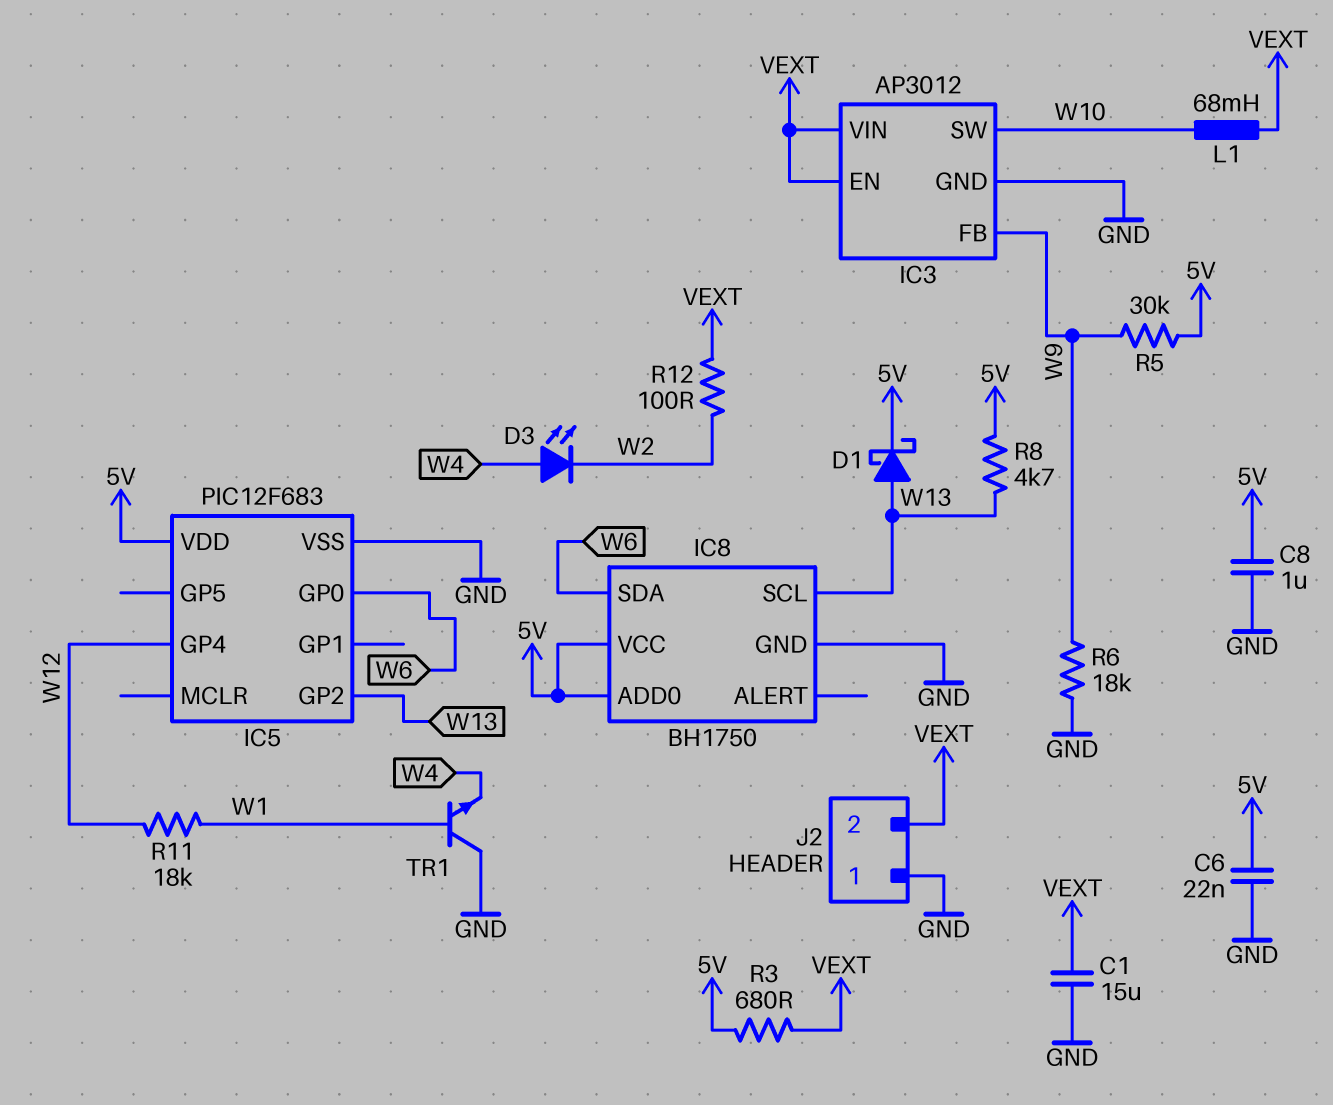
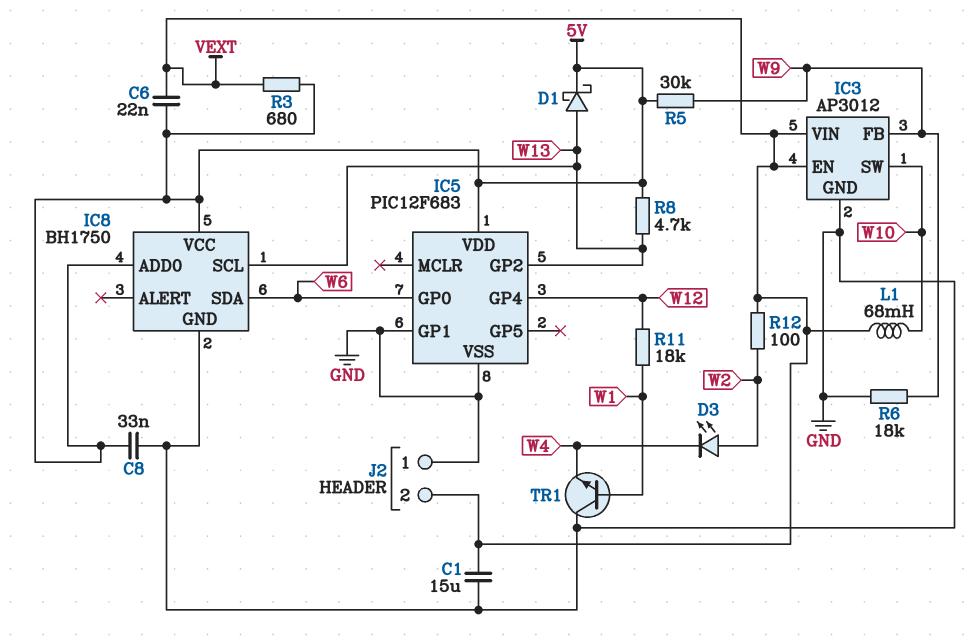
C6: 22nF (5V, GND) -> 22nF (5V, VEXT)
C8: 1uF (5V, GND) -> 33nF (5V, GND)
D3: LED (A W4, K W2) -> LED (A W2, K W4)
IC5 pin GP1: none -> GND

